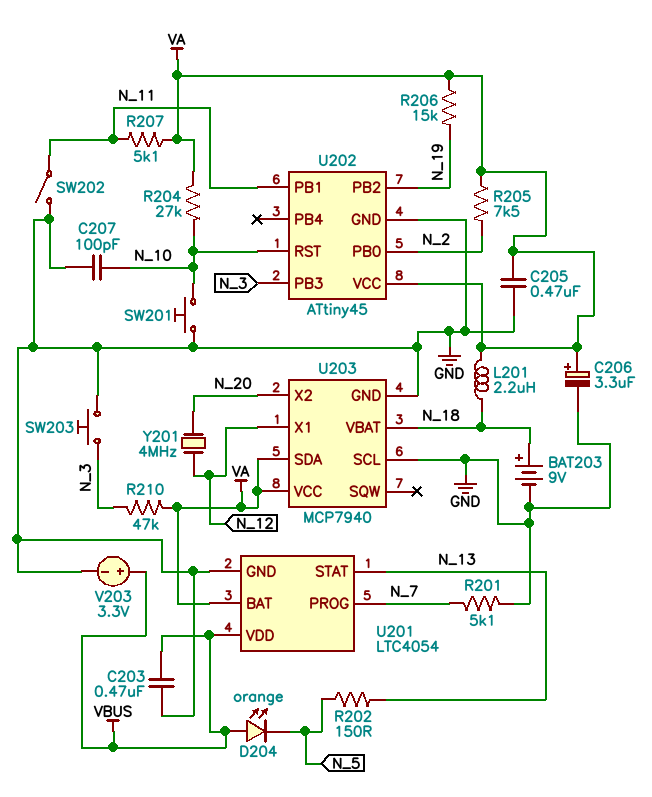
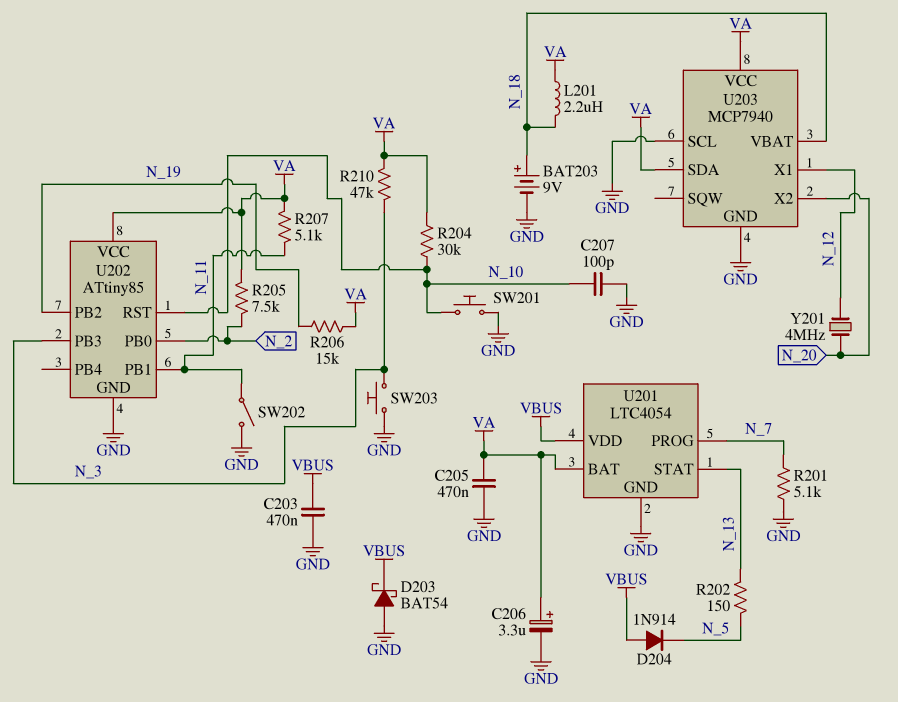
D203: none -> schottky BAT54 (A GND, K VBUS)
D204: LED orange (A VBUS, K N_5) -> diode 1N914 (A VBUS, K N_5)
R204: 27k (N_10, VA) -> 30k (N_10, VA)
U202: ATtiny45 -> ATtiny85
V203: 3.3V (plus VBUS, minus GND) -> none

